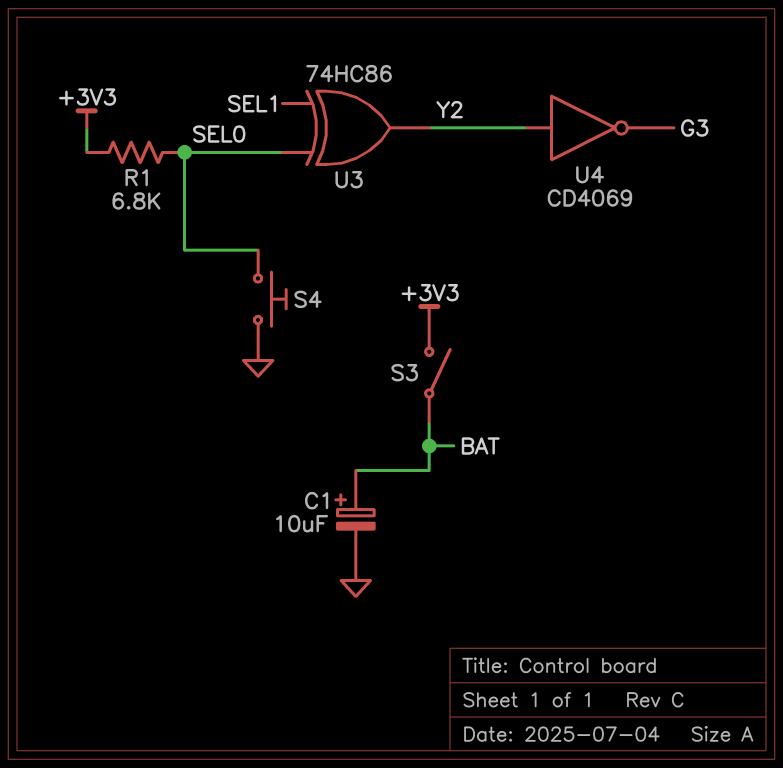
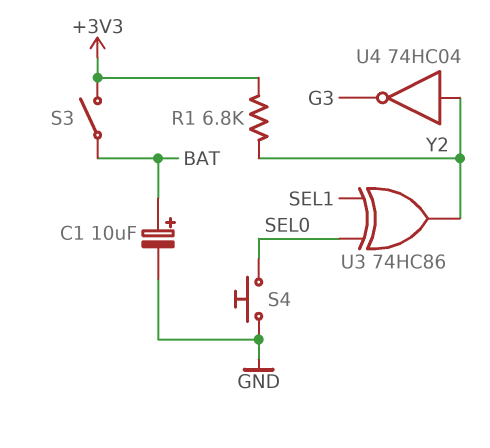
R1: 6.8k (+3V3, SEL0) -> 6.8k (+3V3, Y2)
U4: NOT CD4069 (in Y2, out G3) -> NOT 74HC04 (in Y2, out G3)

